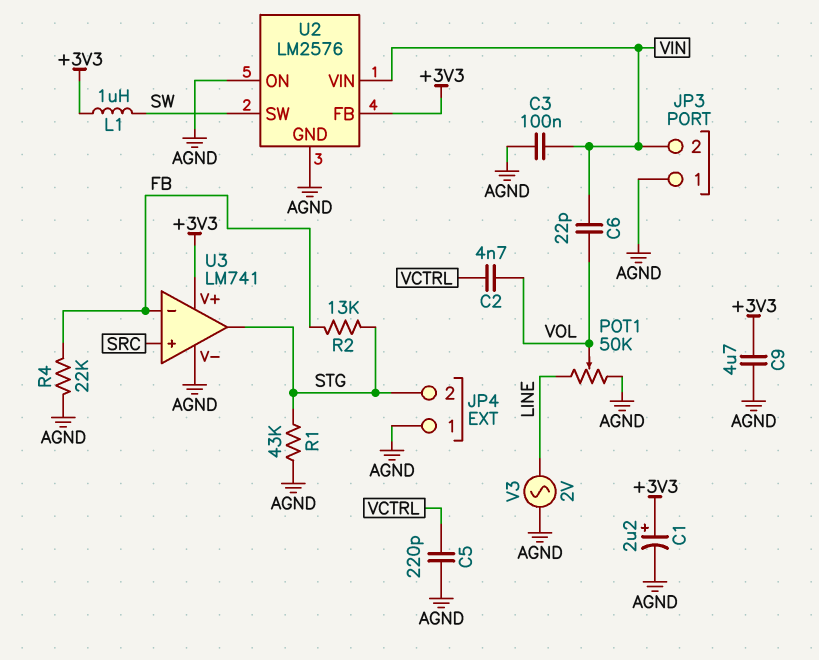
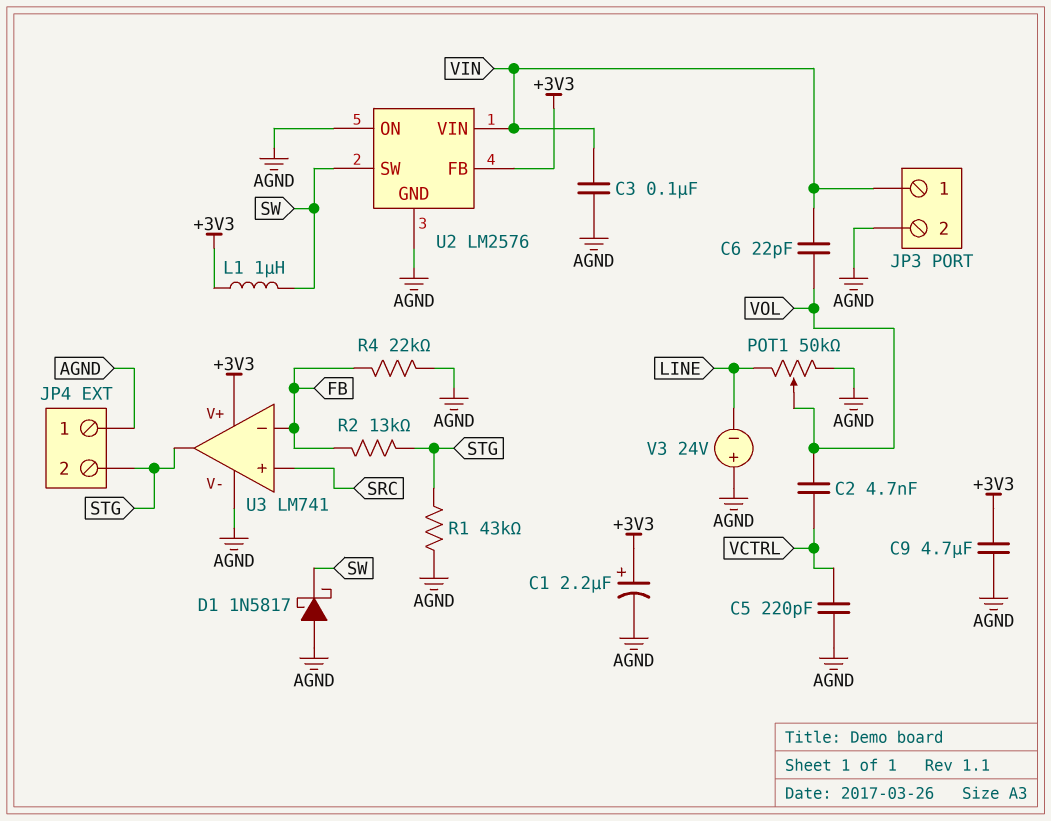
D1: none -> schottky 1N5817 (A AGND, K SW)
JP3 pin 1: AGND -> VIN
JP3 pin 2: VIN -> AGND
V3: AC 2V (AGND, LINE) -> 24V (plus AGND, minus LINE)

